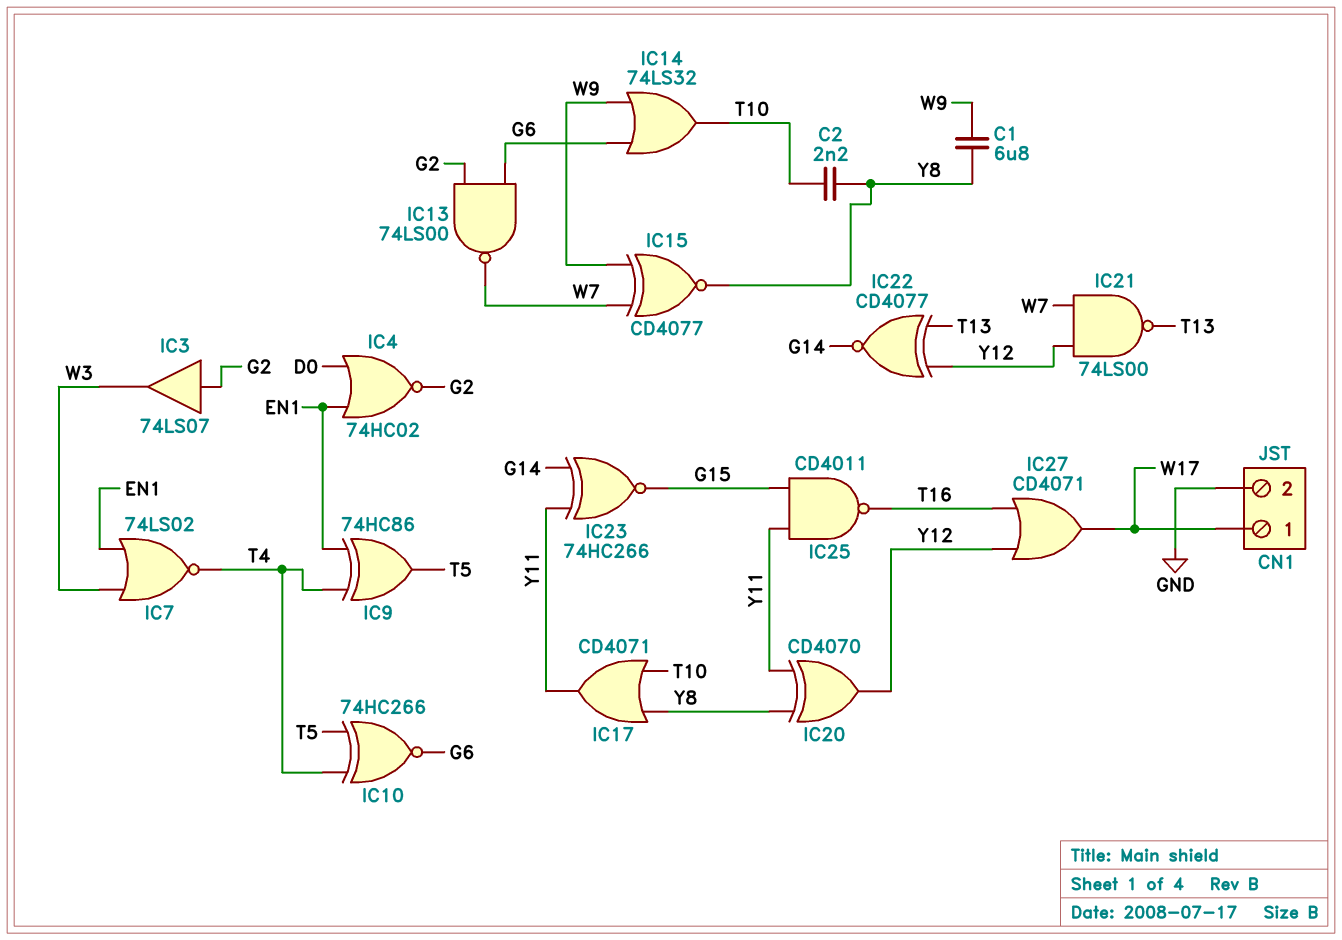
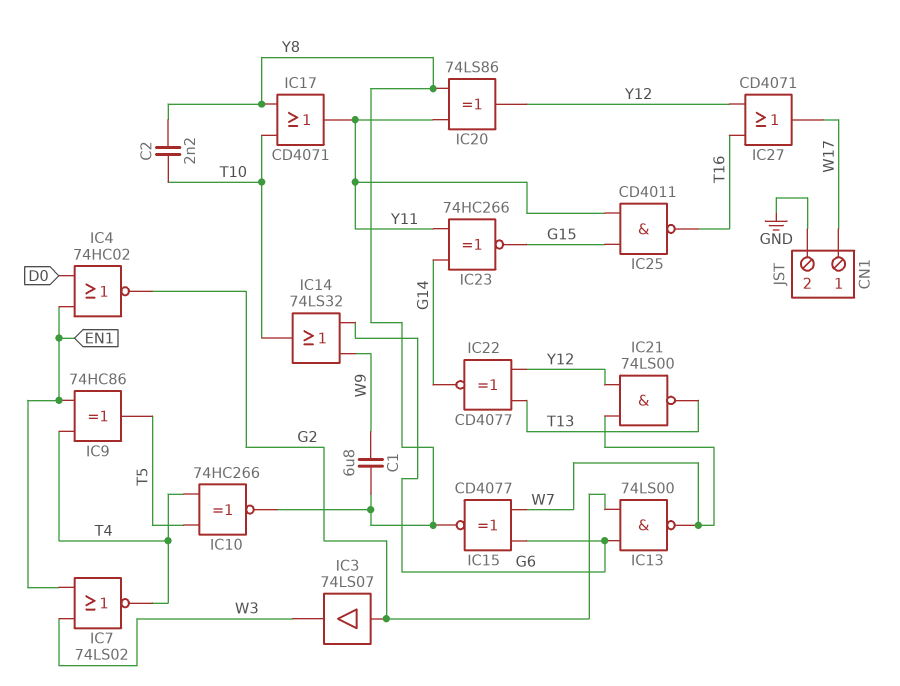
IC10: XNOR 74HC266 (in T4, in T5, out G6) -> XNOR 74HC266 (in T4, in T5, out Y8)
IC15: XNOR CD4077 (in W7, in W9, out Y8) -> XNOR CD4077 (in G6, in W7, out Y8)
IC20: XOR CD4070 (in Y8, in Y11, out Y12) -> XOR 74LS86 (in Y8, in Y11, out Y12)

